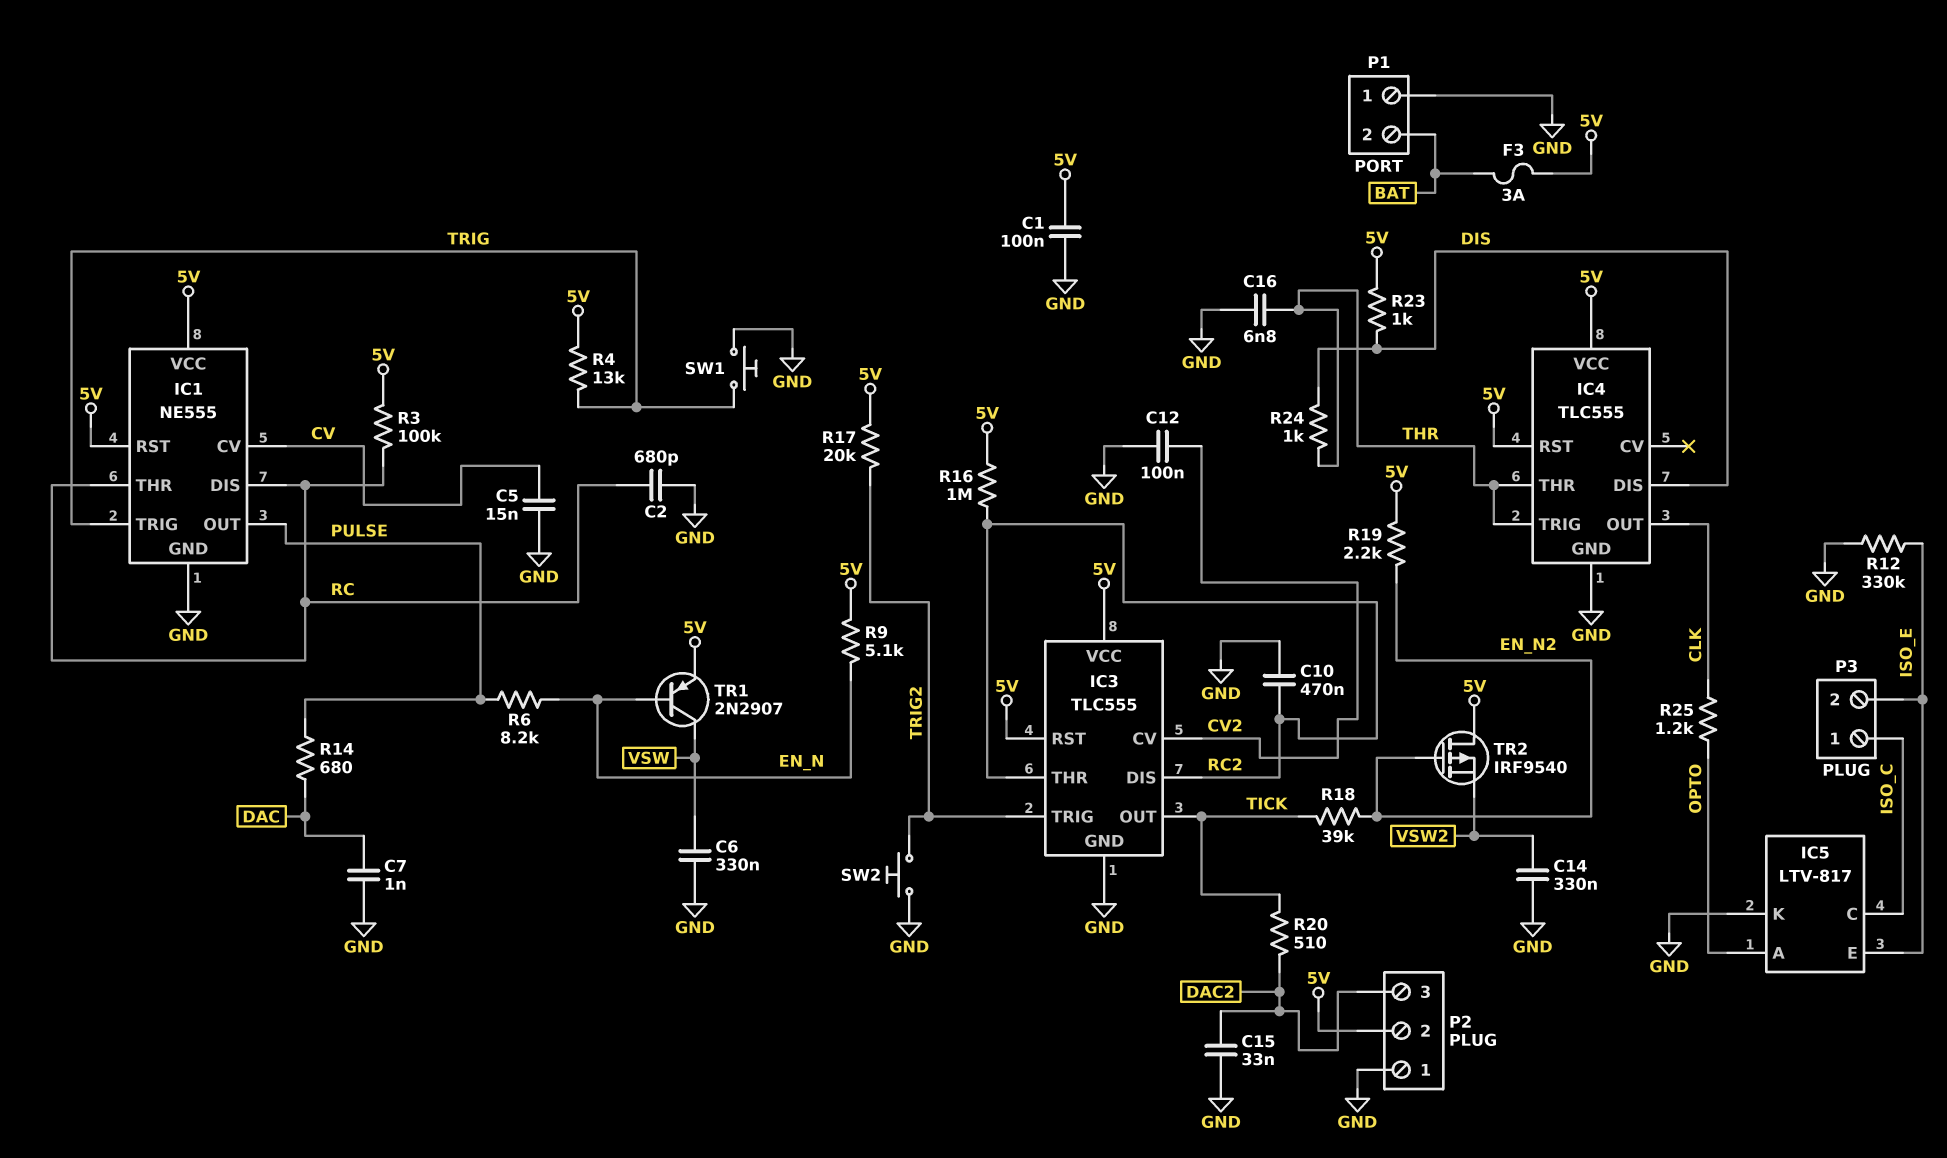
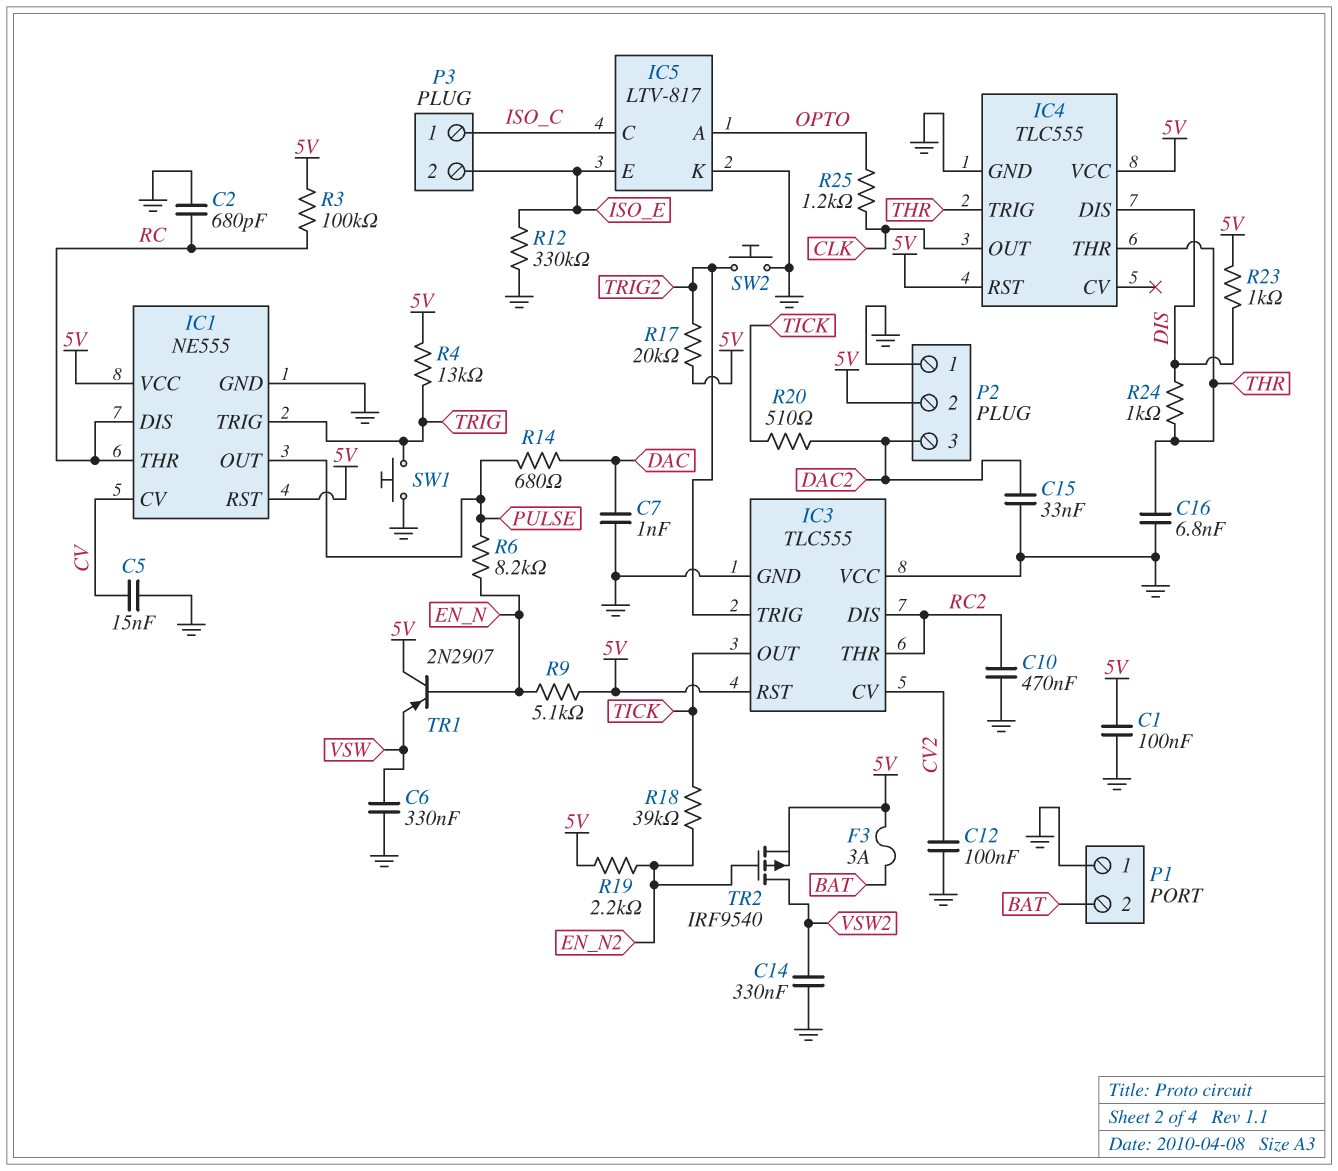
IC3 pin VCC: 5V -> GND
R16: 1M (5V, RC2) -> none
TR1: PNP 2N2907 (B EN_N, C VSW, E 5V) -> PNP 2N2907 (B EN_N, C 5V, E VSW)
TR2: PMOS IRF9540 (G EN_N2, D 5V, S VSW2) -> PMOS IRF9540 (G EN_N2, D VSW2, S 5V)

